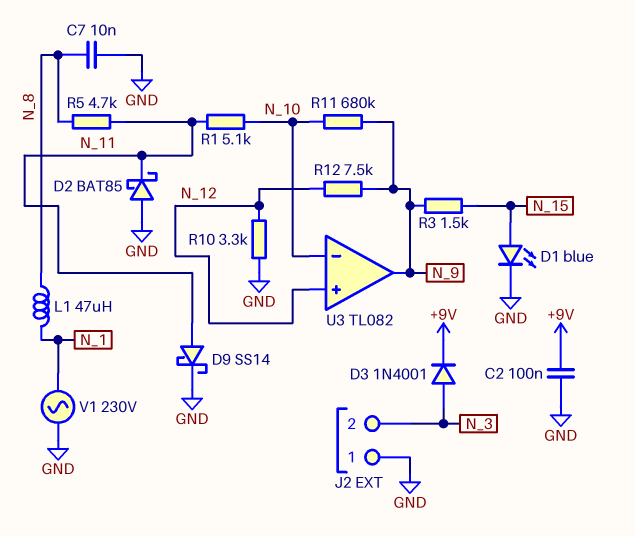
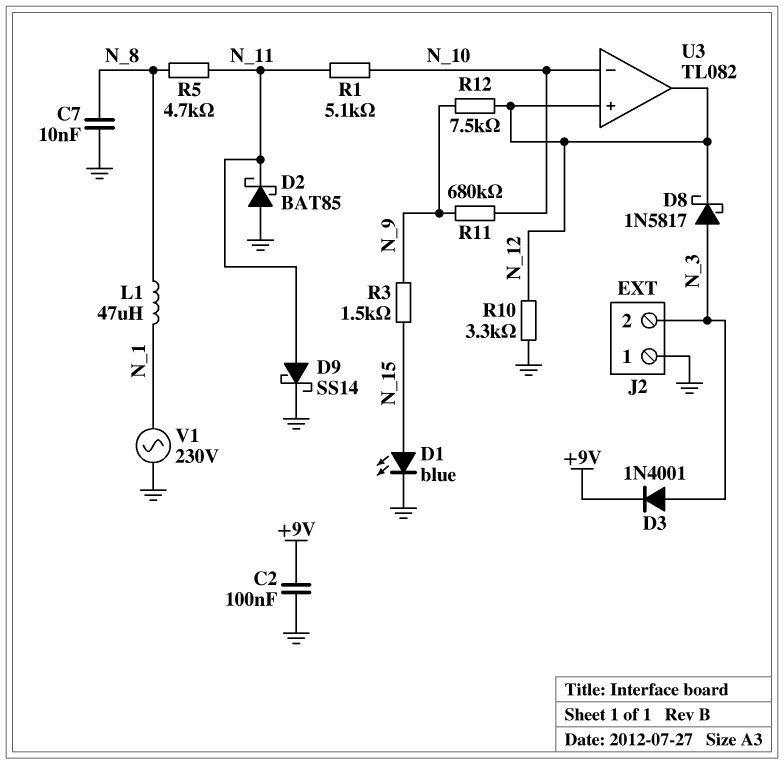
D8: none -> schottky 1N5817 (A N_3, K N_12)
U3 pin out: N_9 -> N_12

